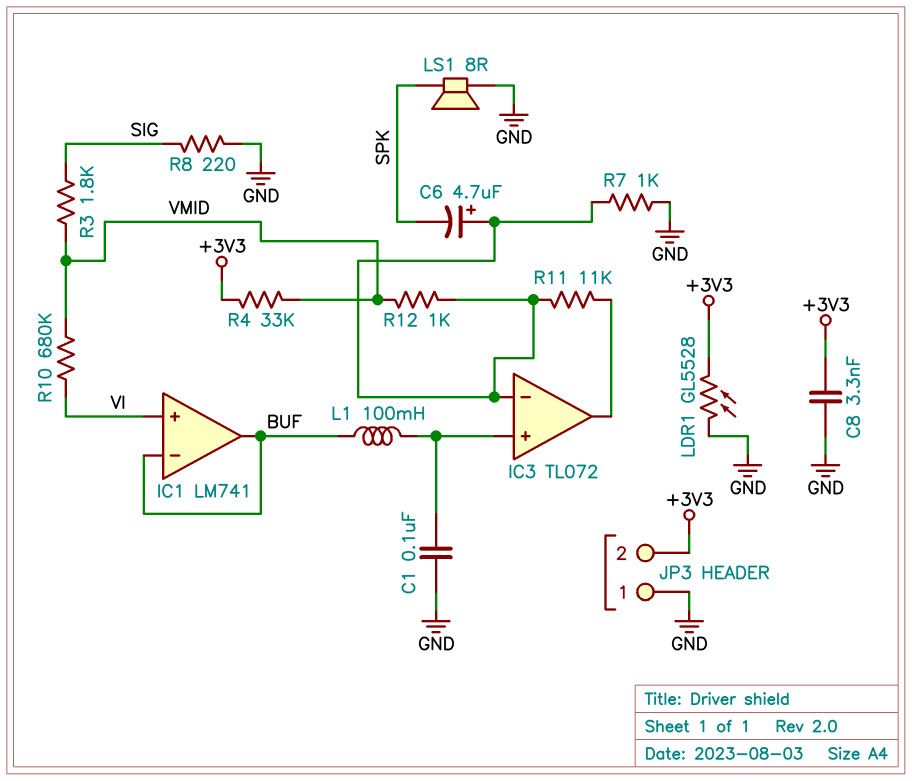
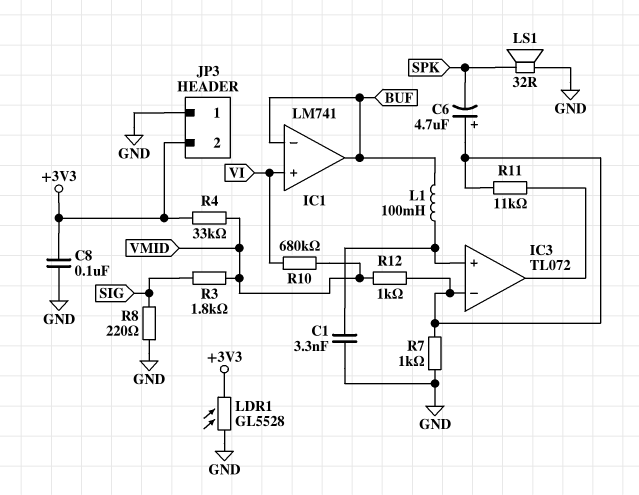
C1: 100nF (GND, IC3/in+) -> 3.3nF (GND, IC3/in+)
C8: 3.3nF (+3V3, GND) -> 100nF (+3V3, GND)
LS1: speaker 8R (GND, SPK) -> speaker 32R (GND, SPK)

